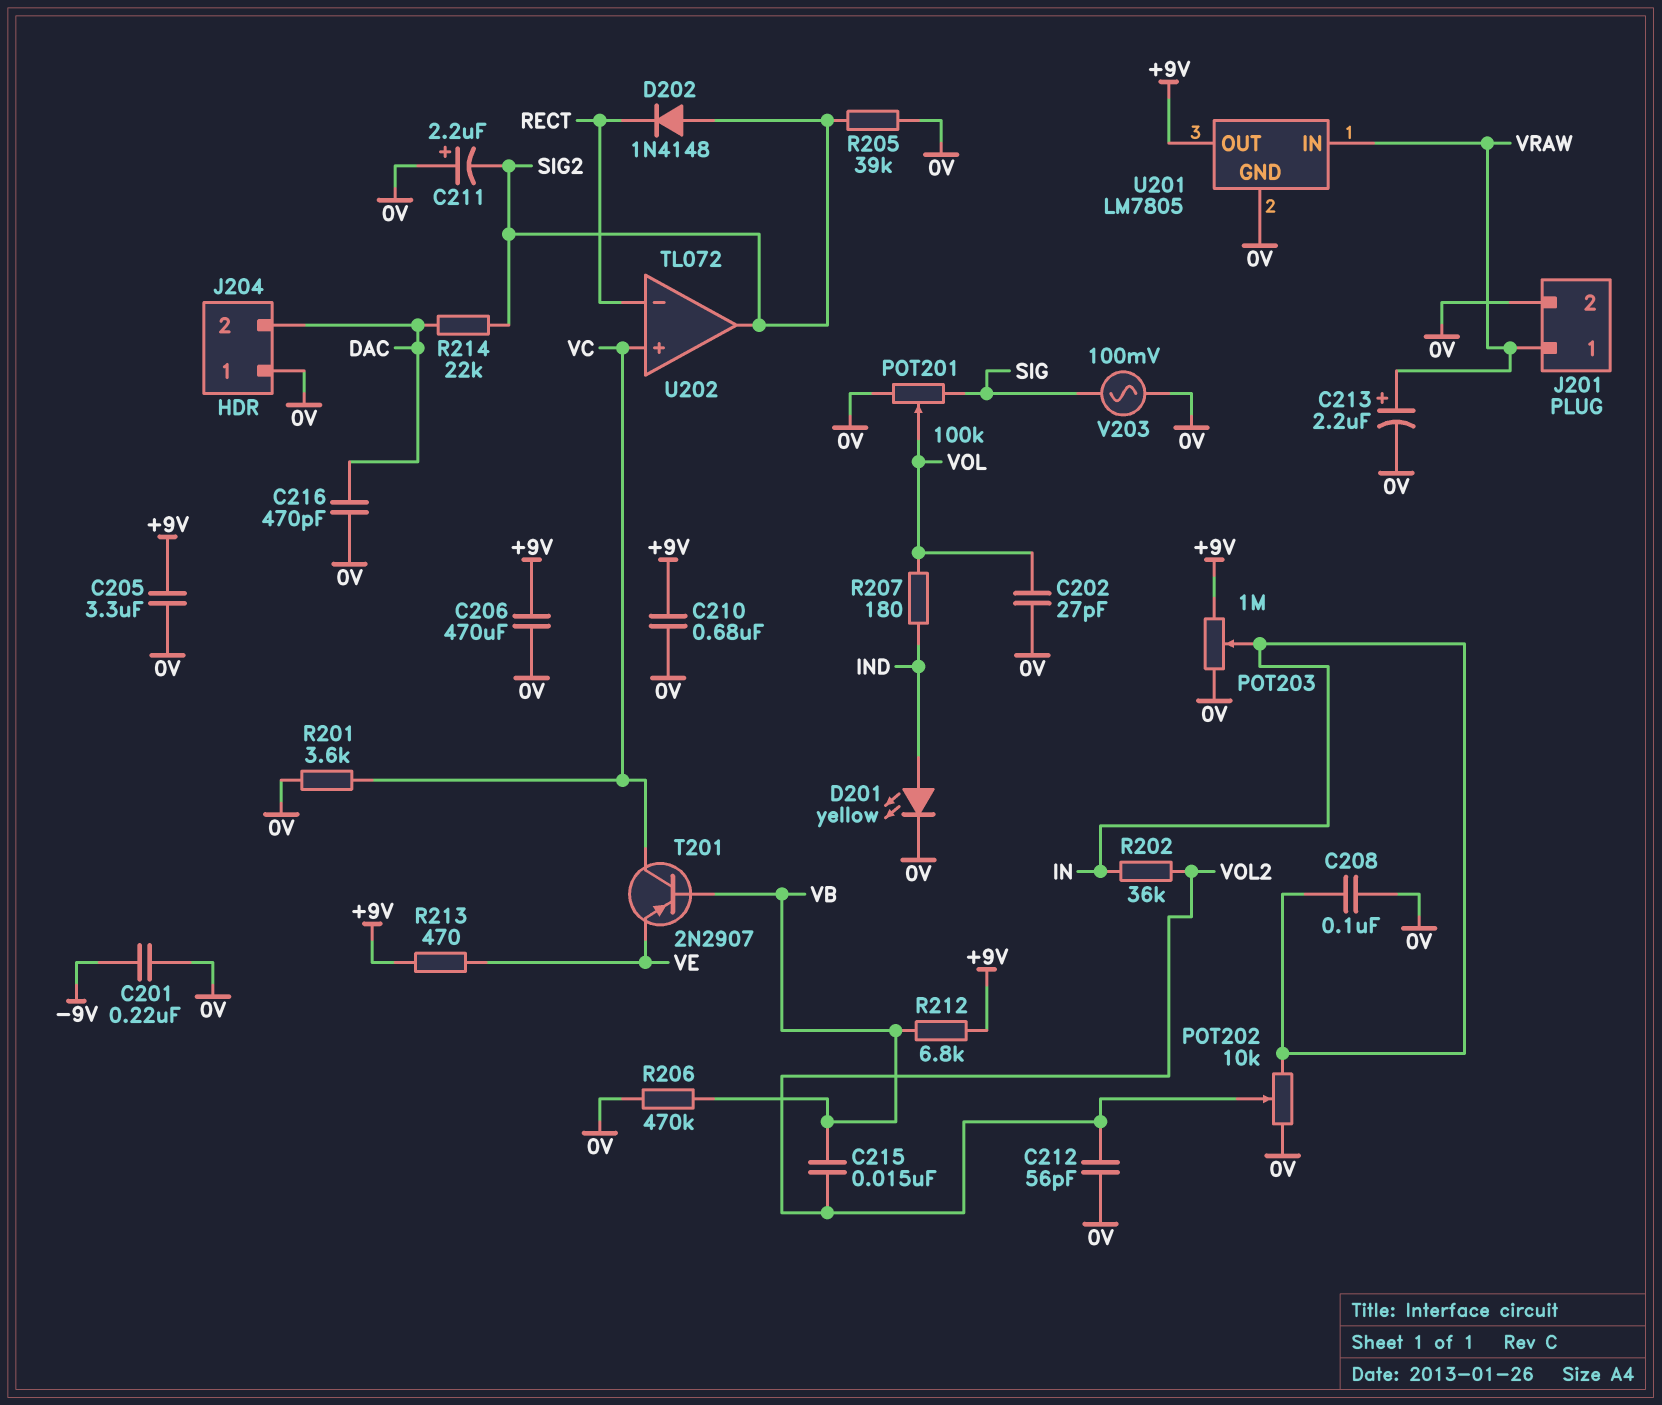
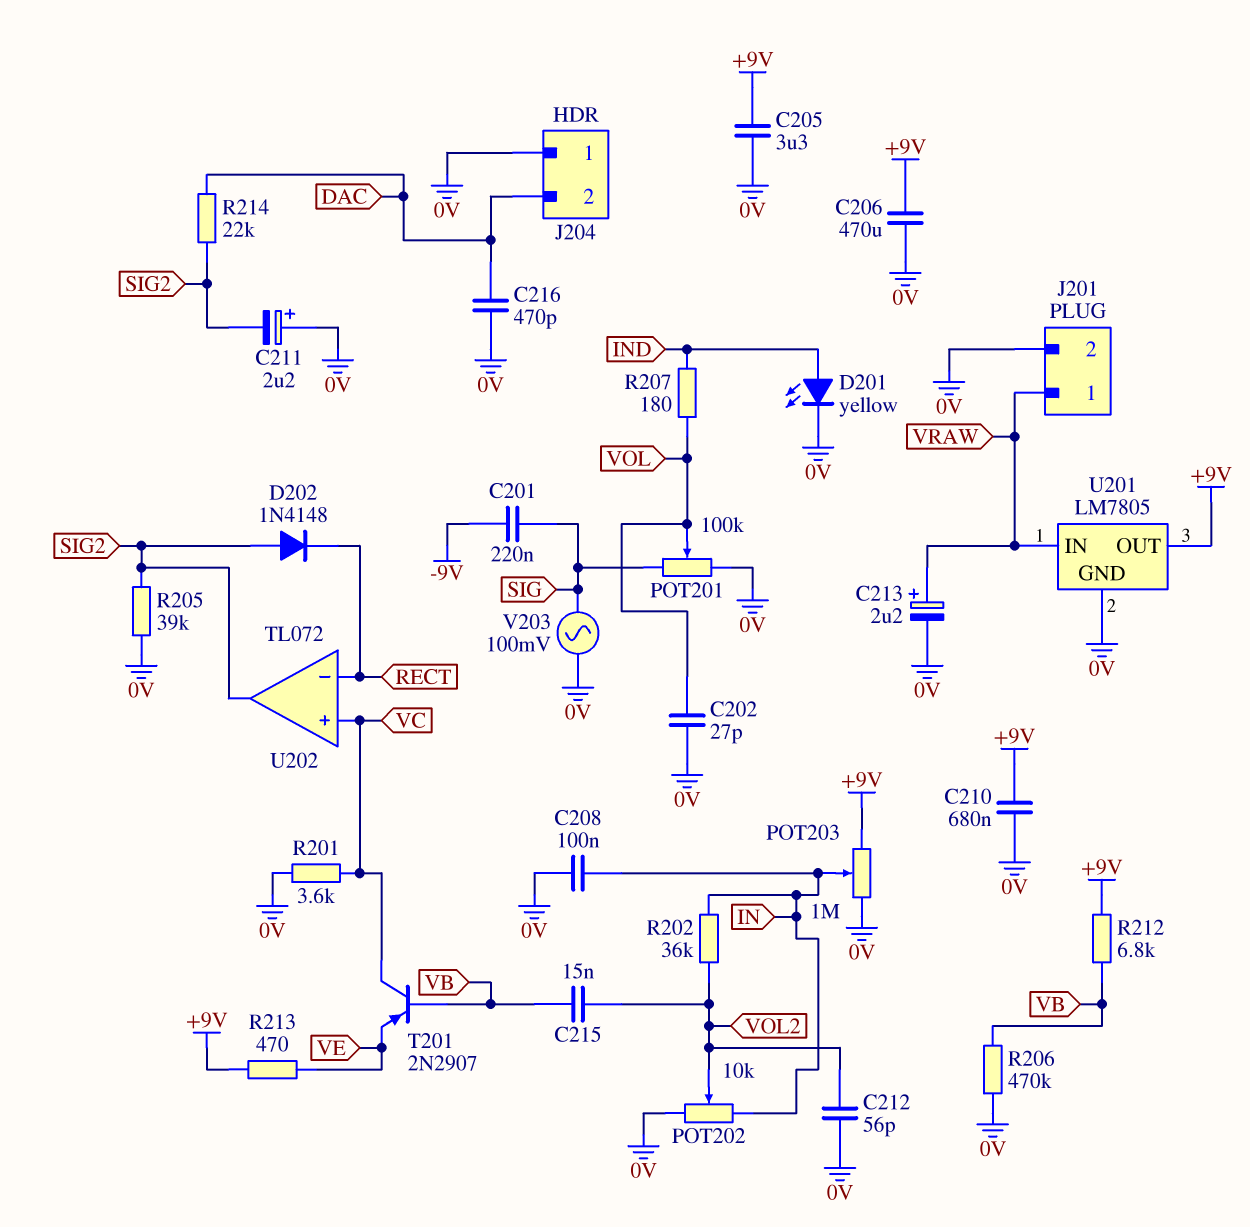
C201: 220nF (-9V, 0V) -> 220nF (-9V, SIG)

